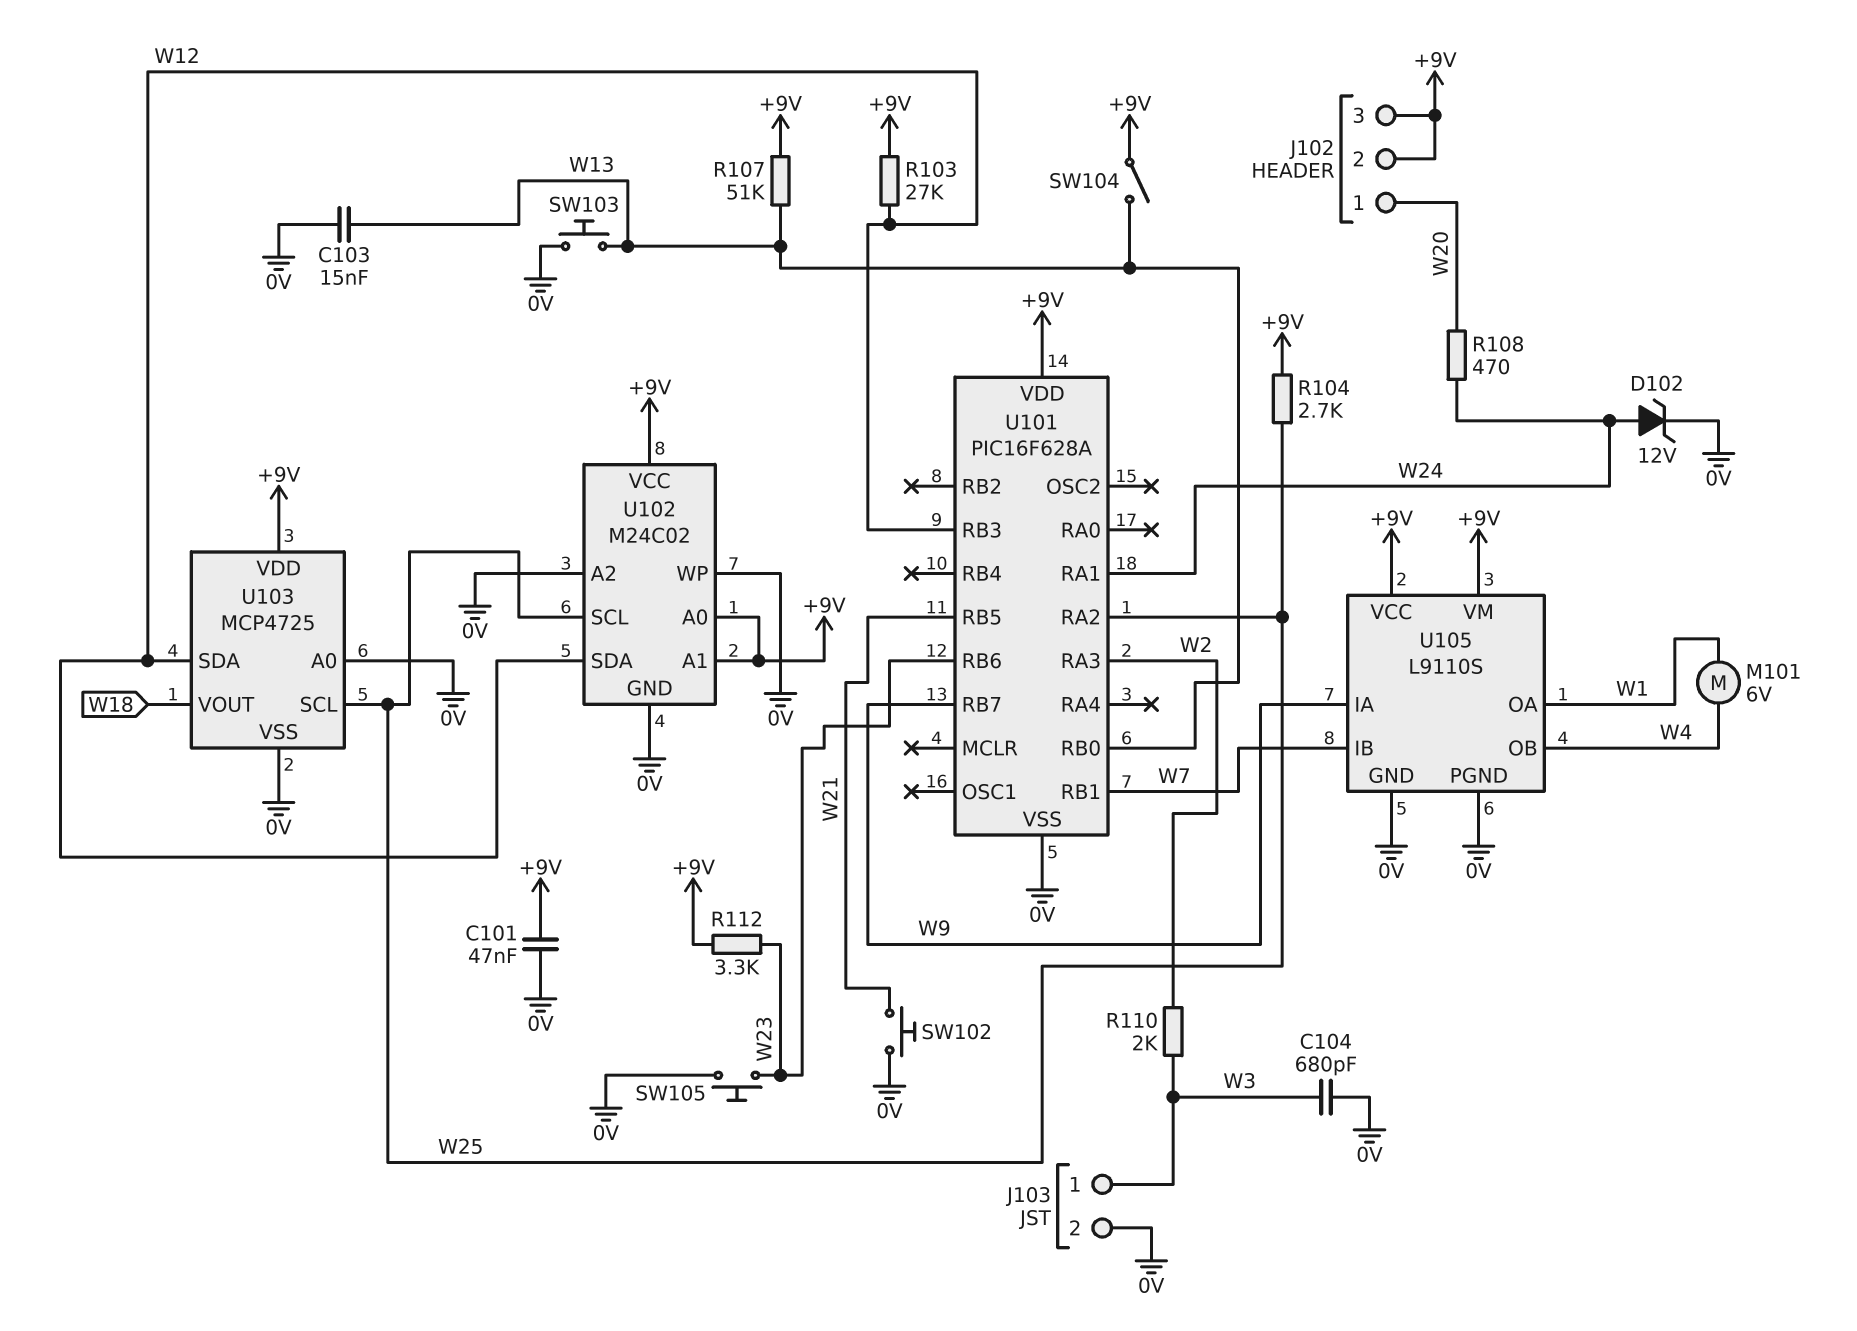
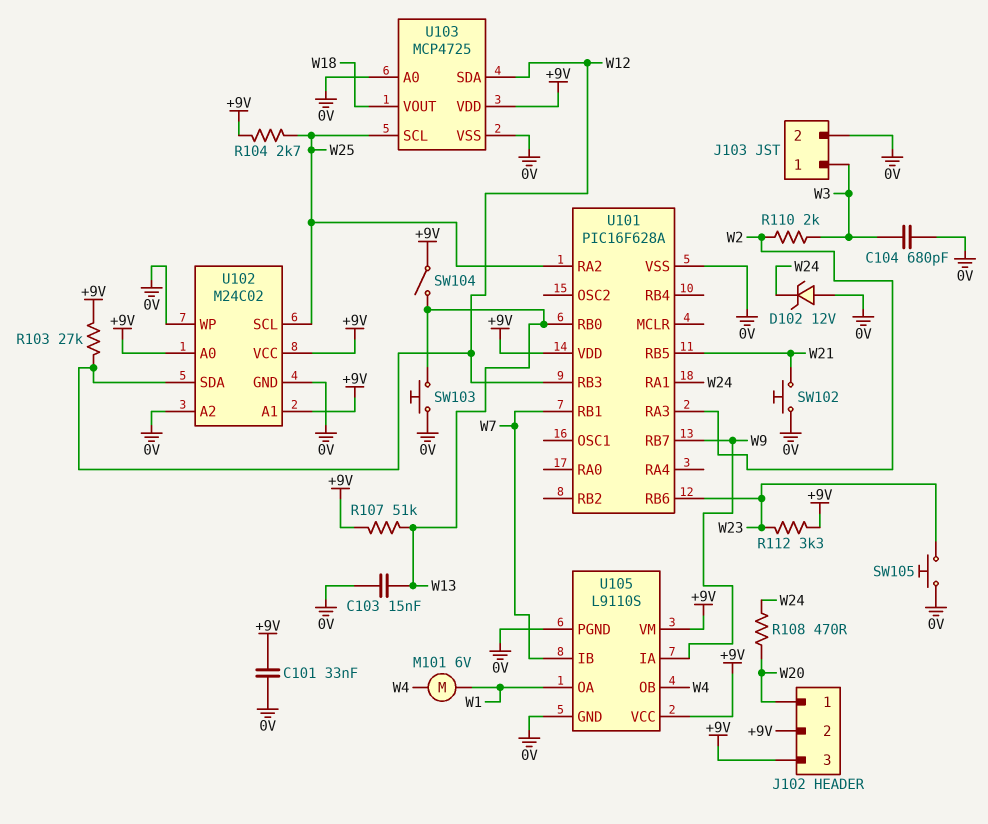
C101: 47nF (+9V, 0V) -> 33nF (+9V, 0V)
D102: zener 12V (A W24, K 0V) -> zener 12V (A 0V, K W24)

